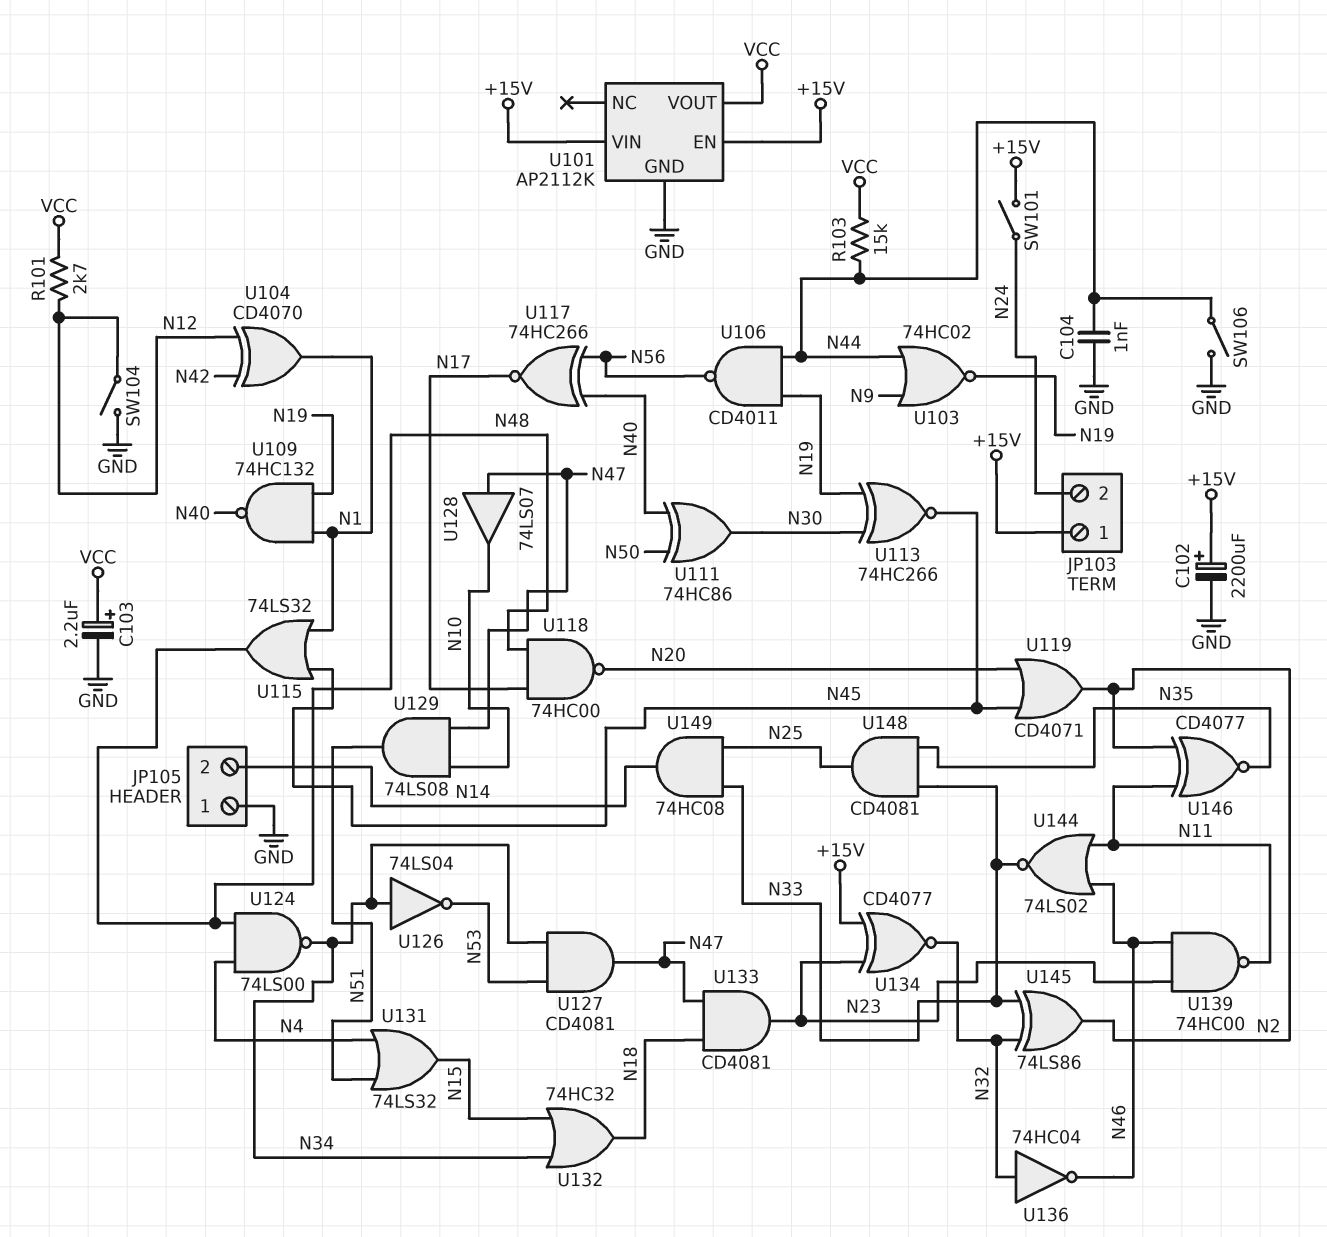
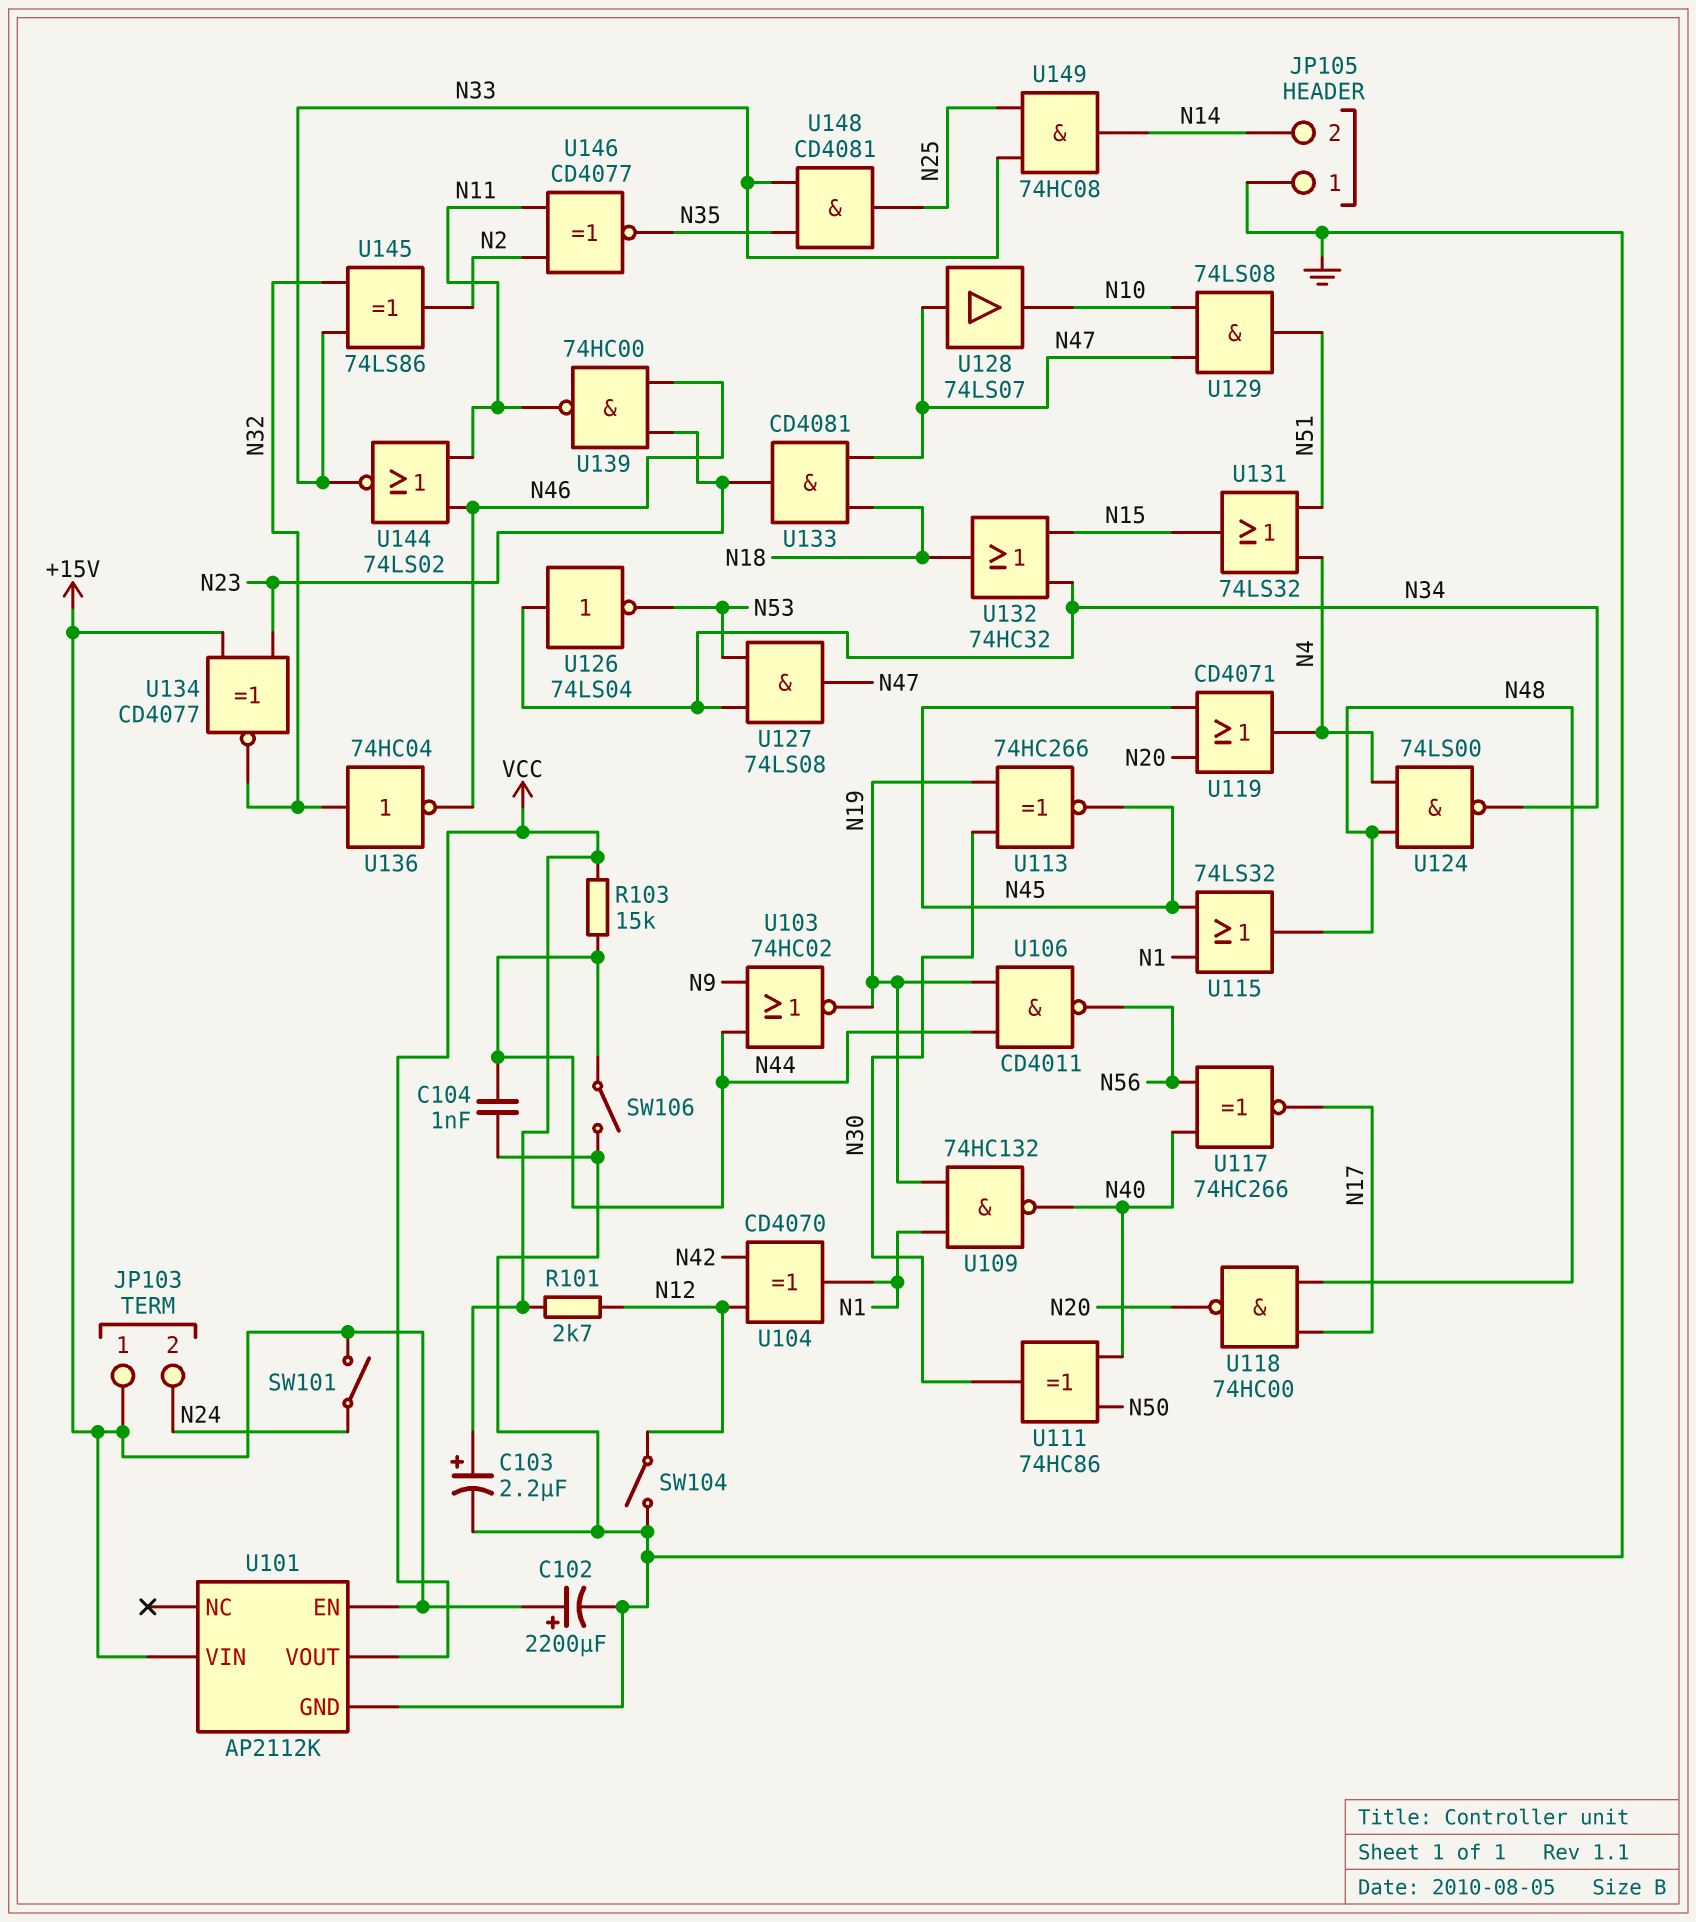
U119: OR CD4071 (in N20, in N45, out N2) -> OR CD4071 (in N20, in N45, out N4)
U127: AND CD4081 (in N34, in N53, out N47) -> AND 74LS08 (in N34, in N53, out N47)

